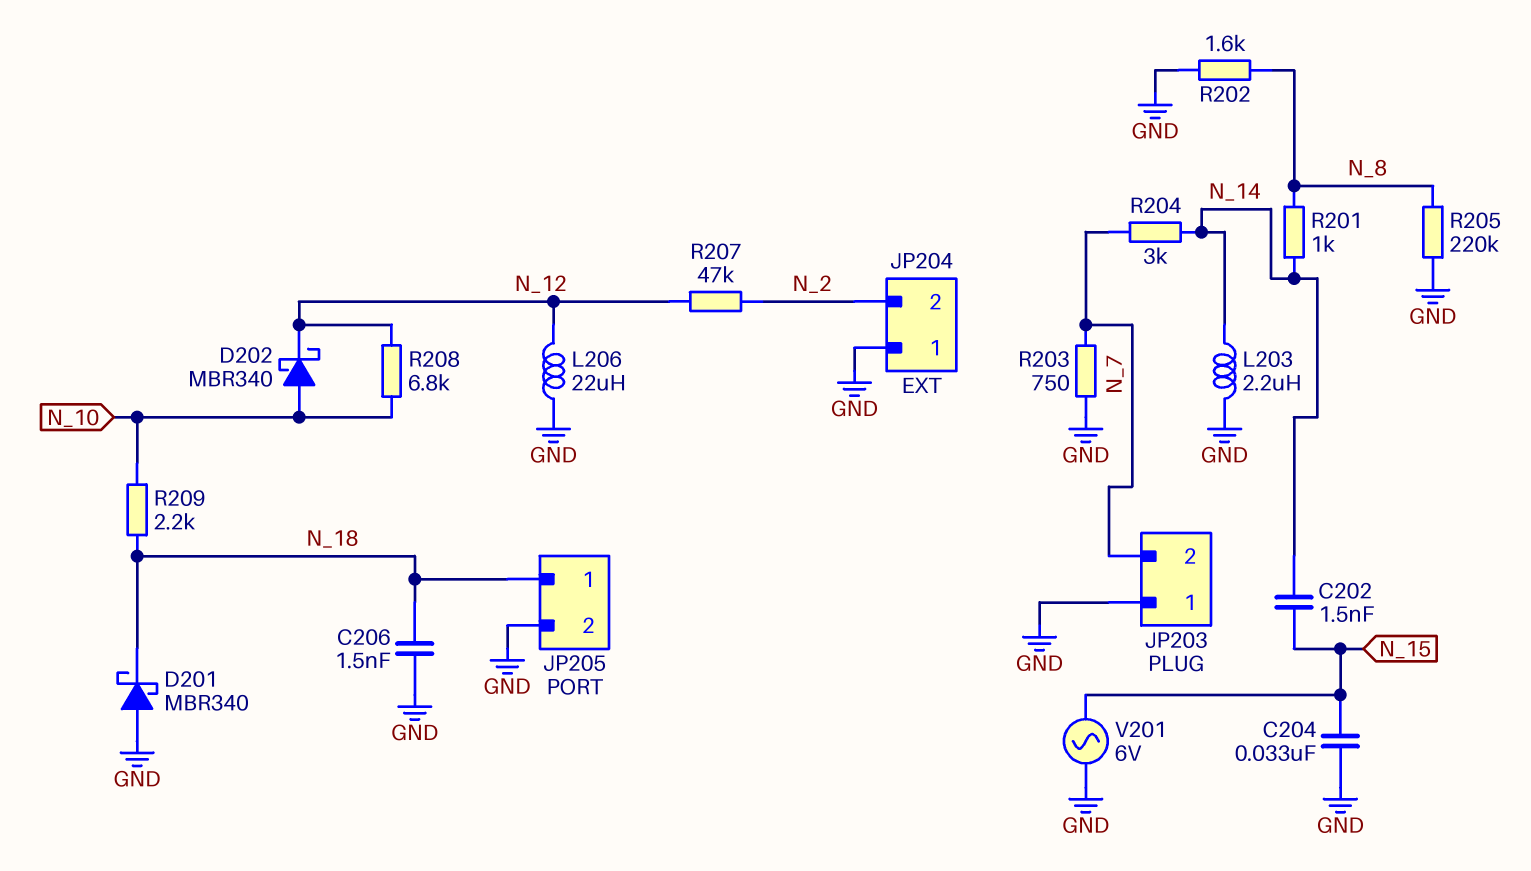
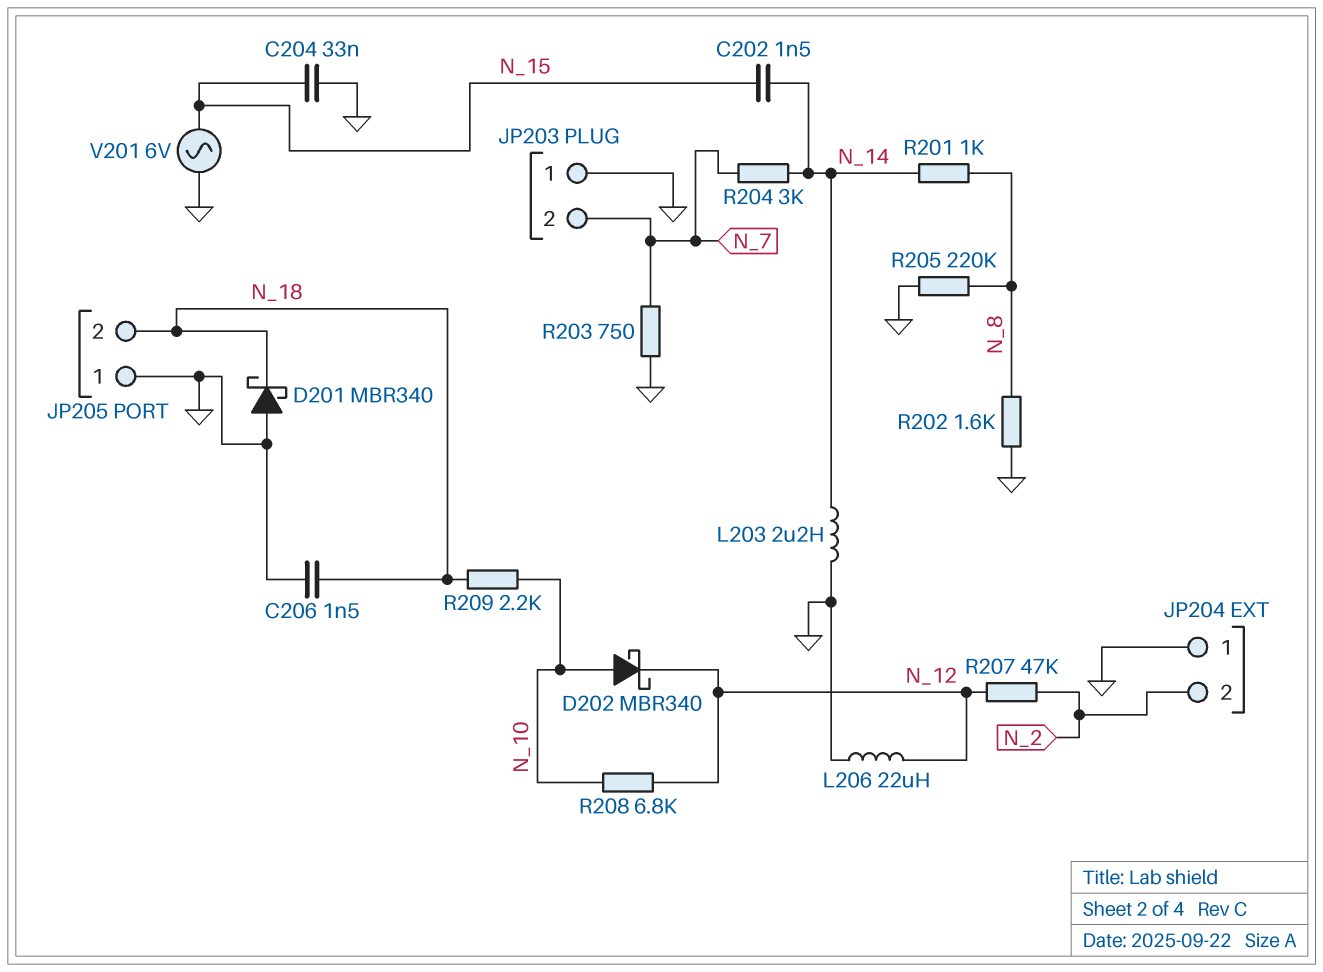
JP205 pin 1: N_18 -> GND
JP205 pin 2: GND -> N_18

